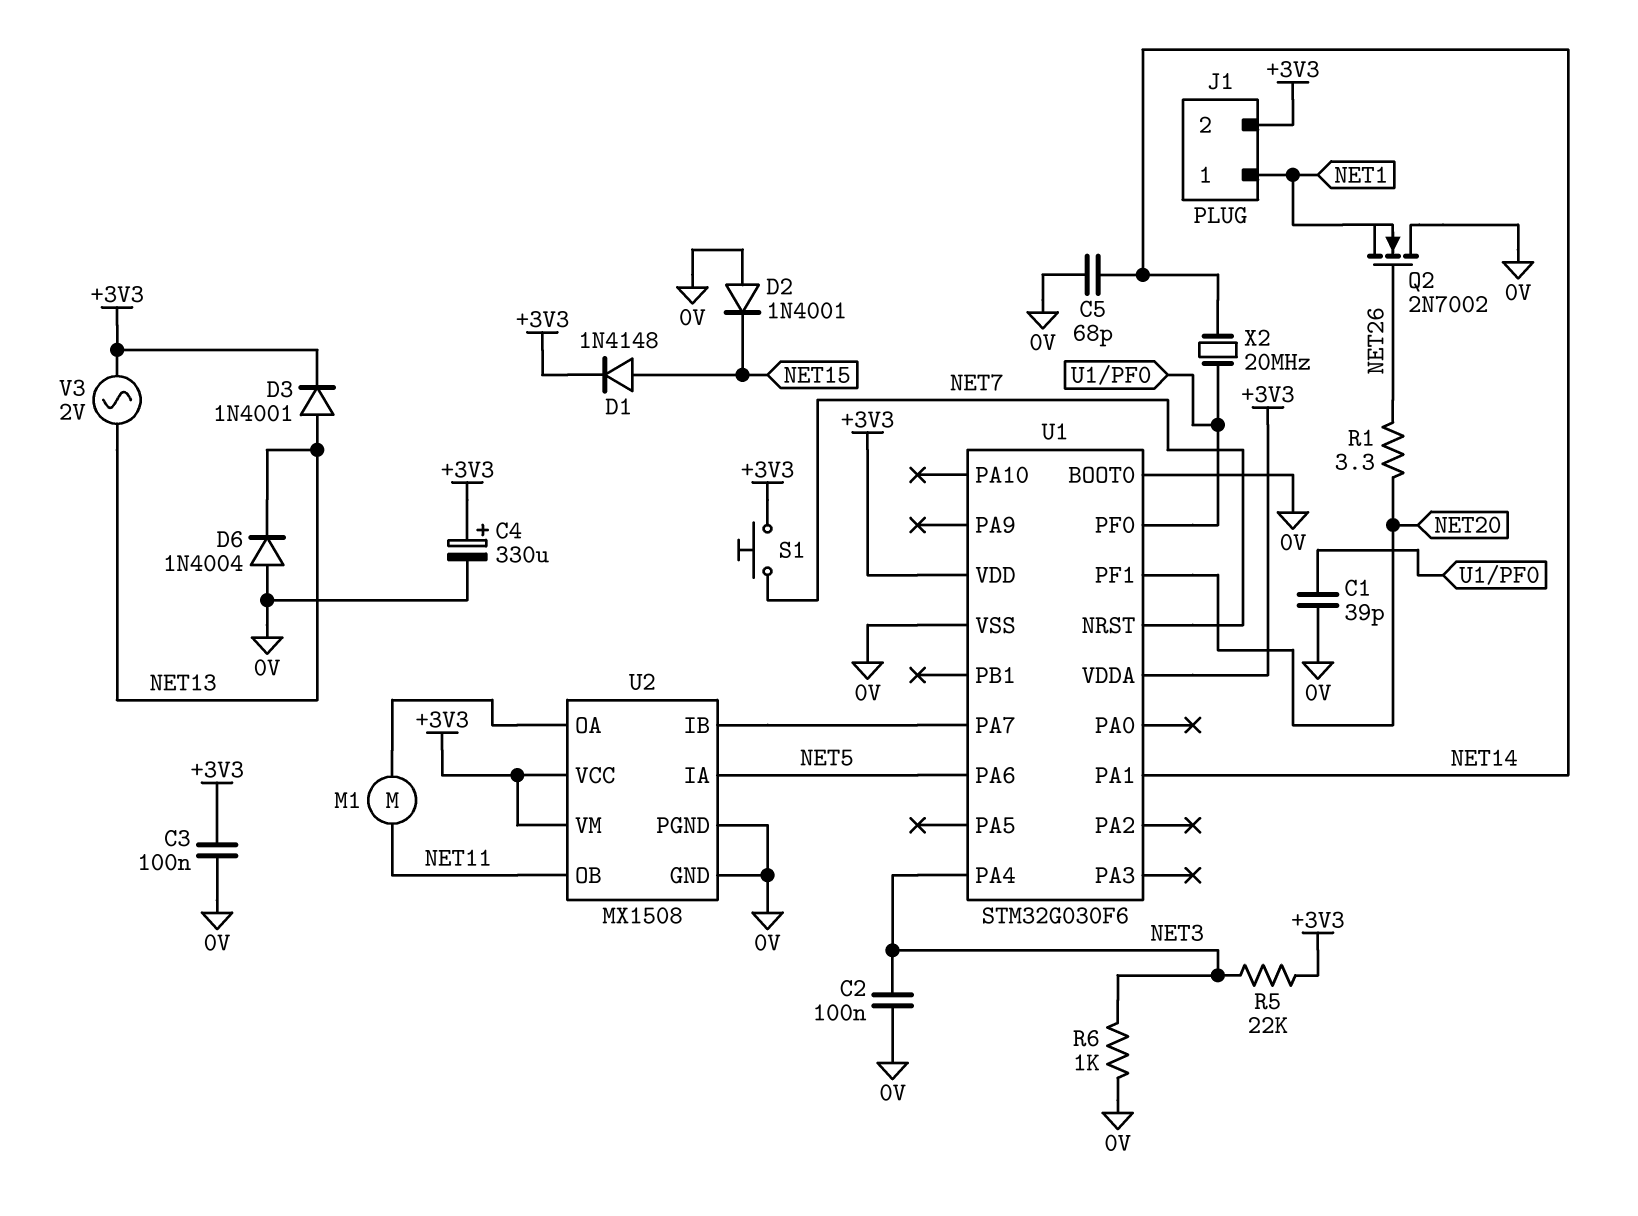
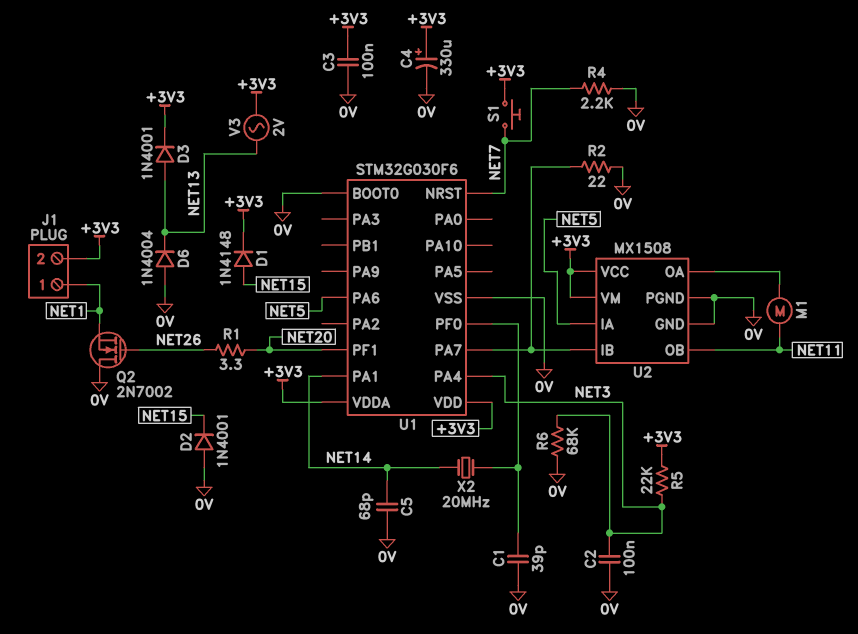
R2: none -> 22 (0V, U1/PA7)
R4: none -> 2.2k (0V, NET7)
R6: 1k (0V, NET3) -> 68k (0V, NET3)

